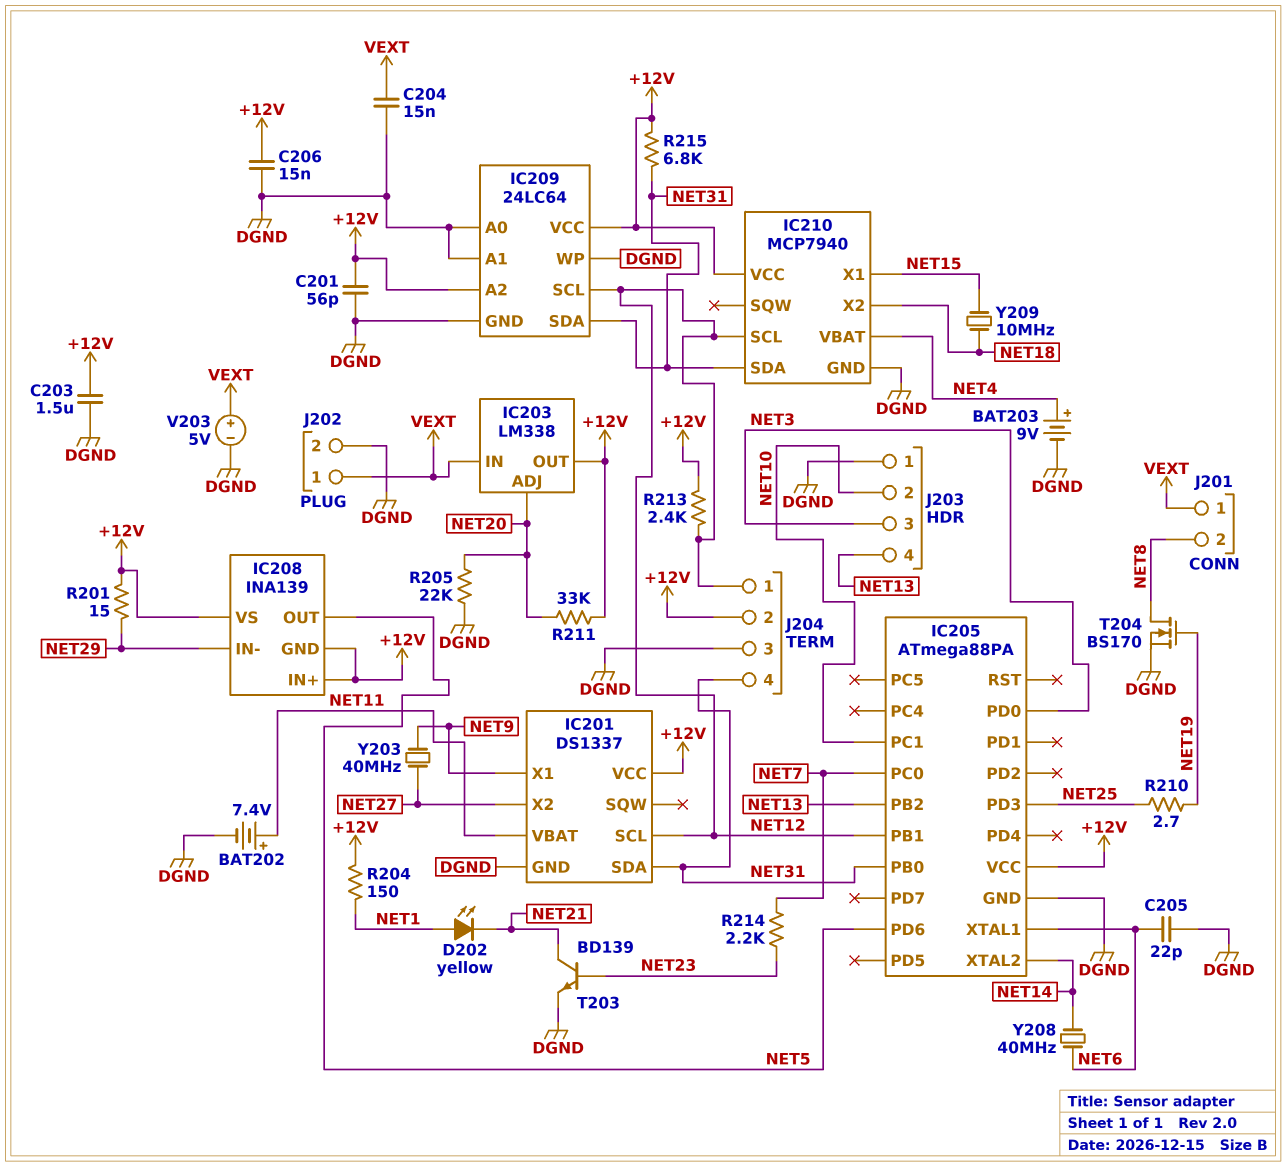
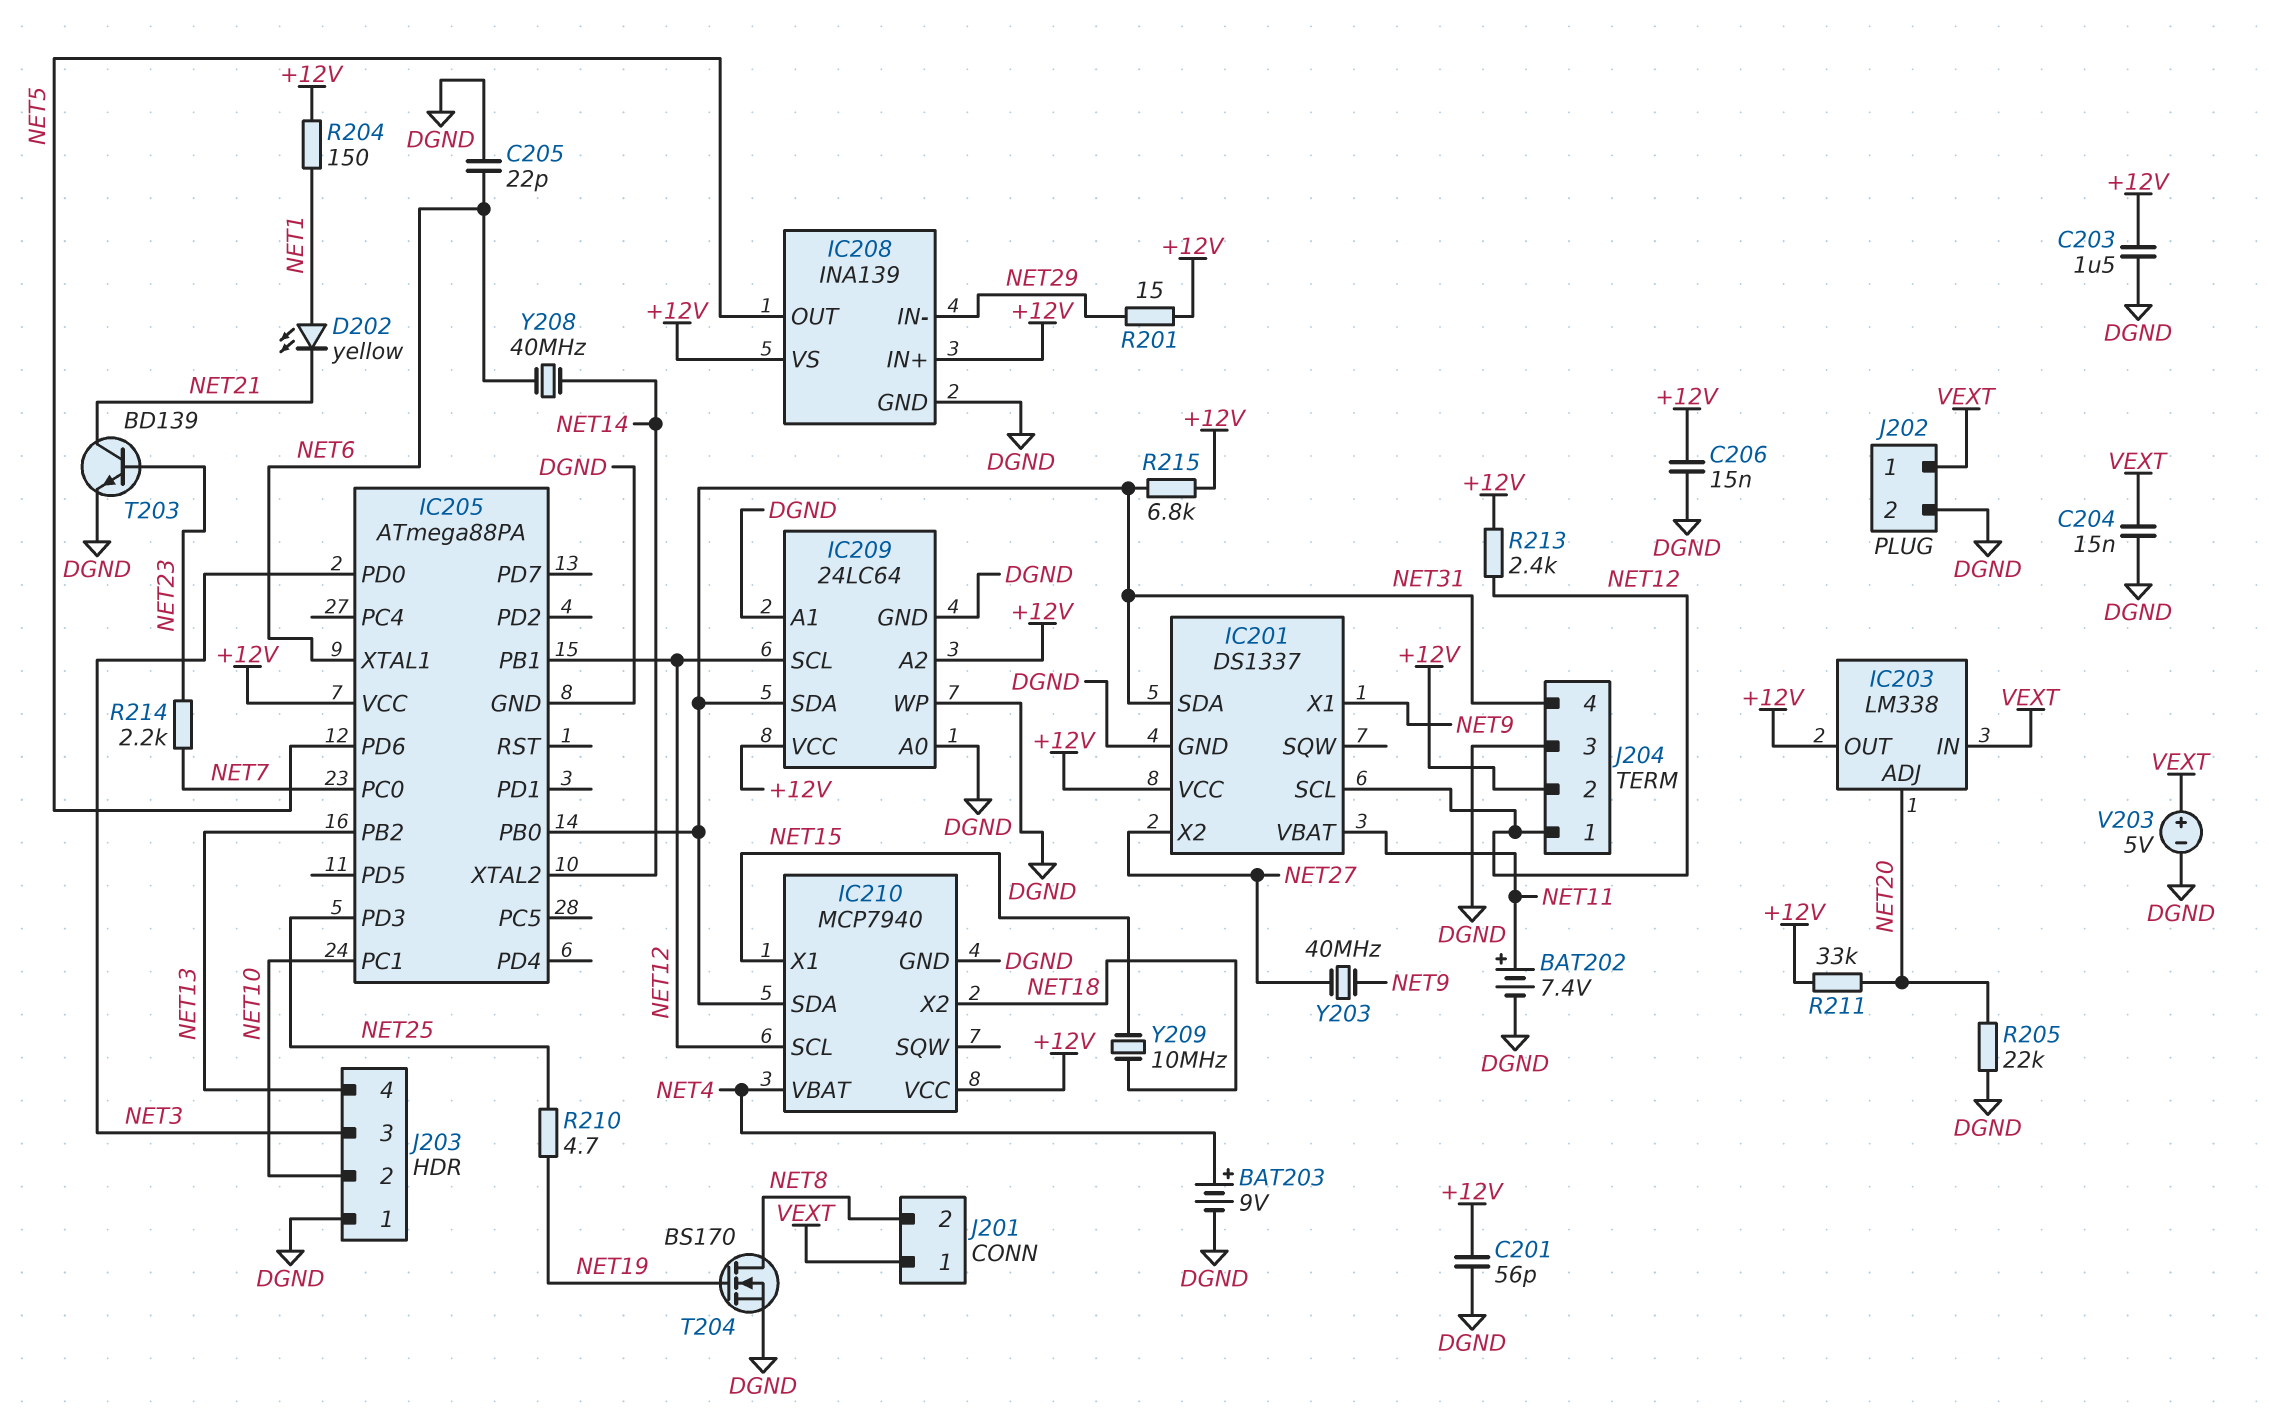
IC208 pin GND: +12V -> DGND
R210: 2.7 (NET19, NET25) -> 4.7 (NET19, NET25)

